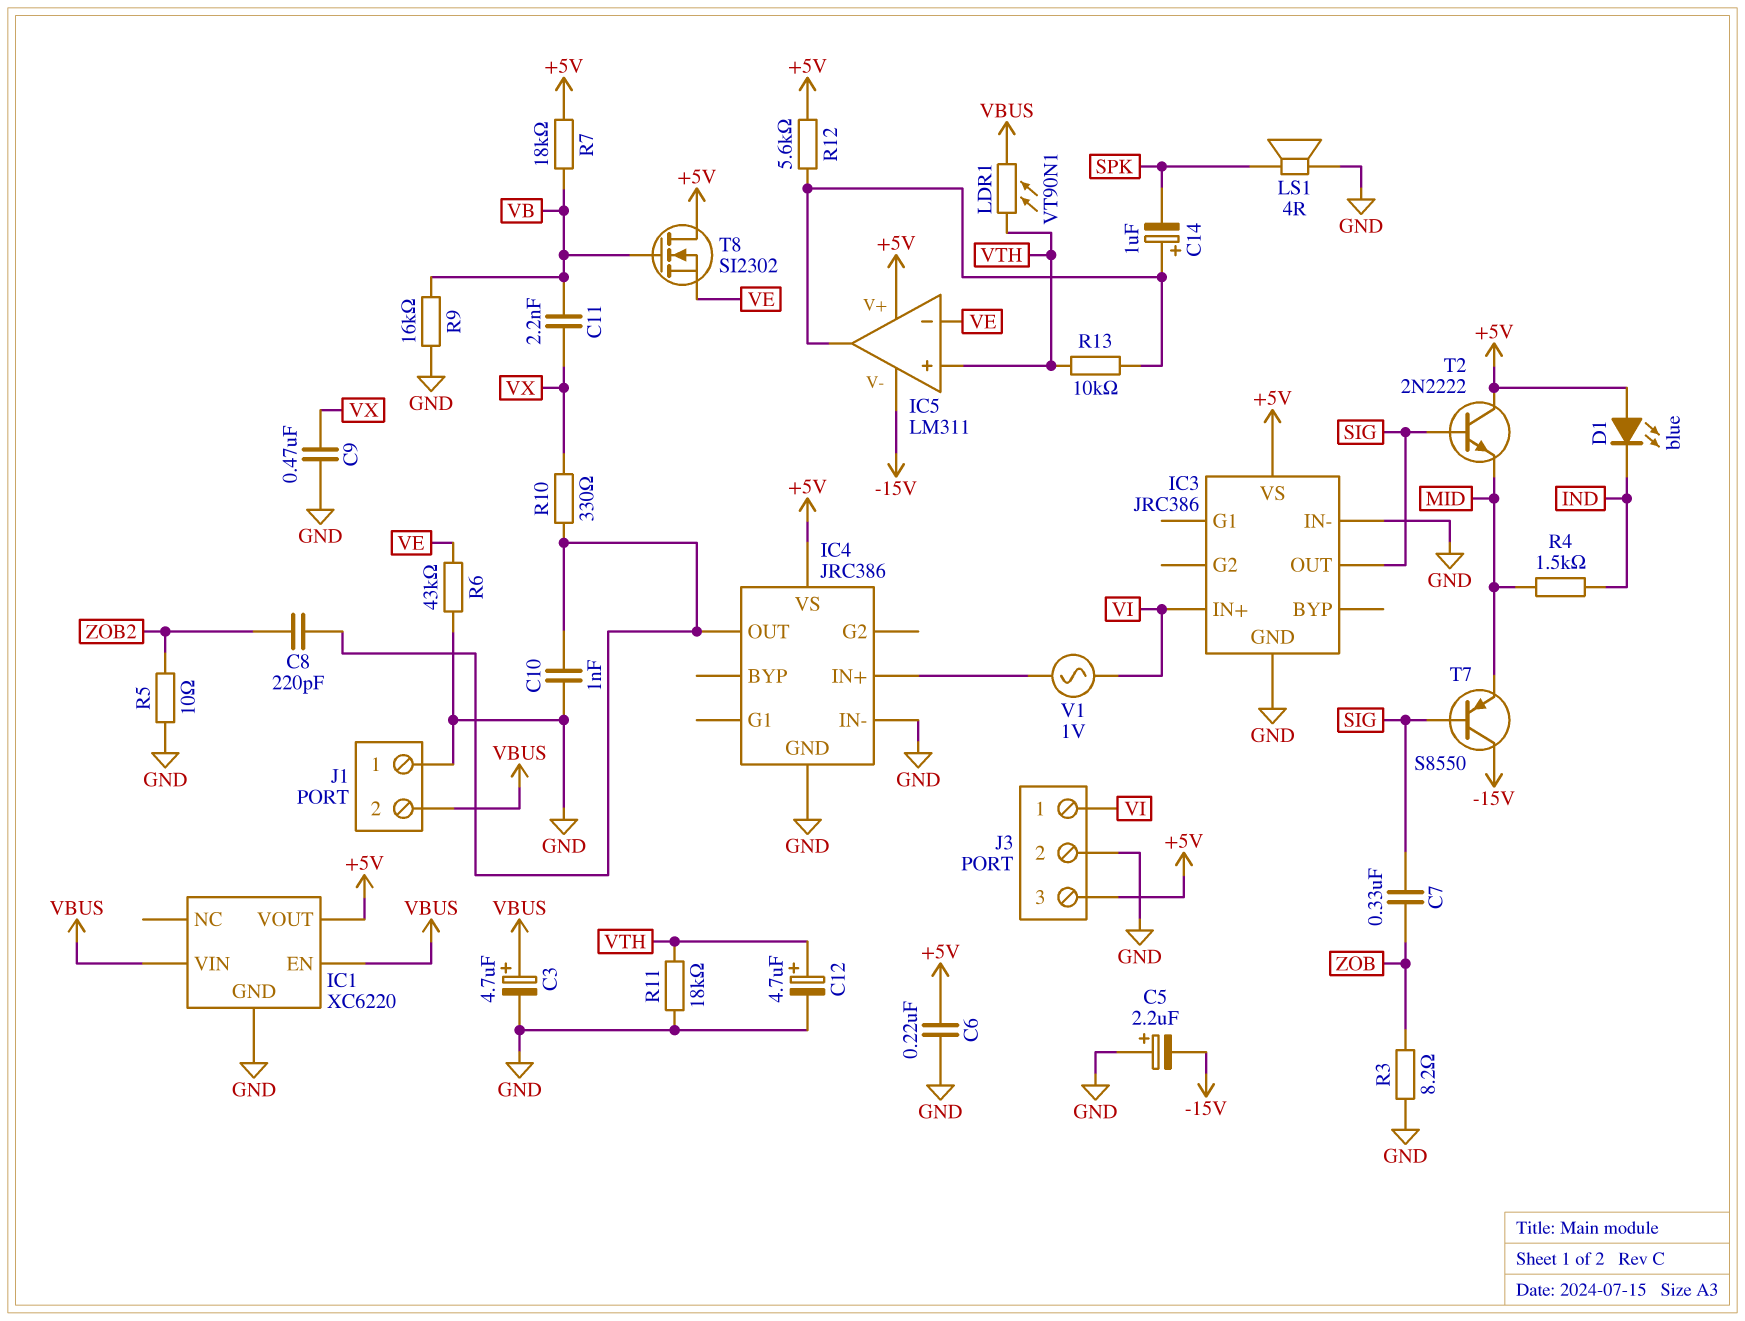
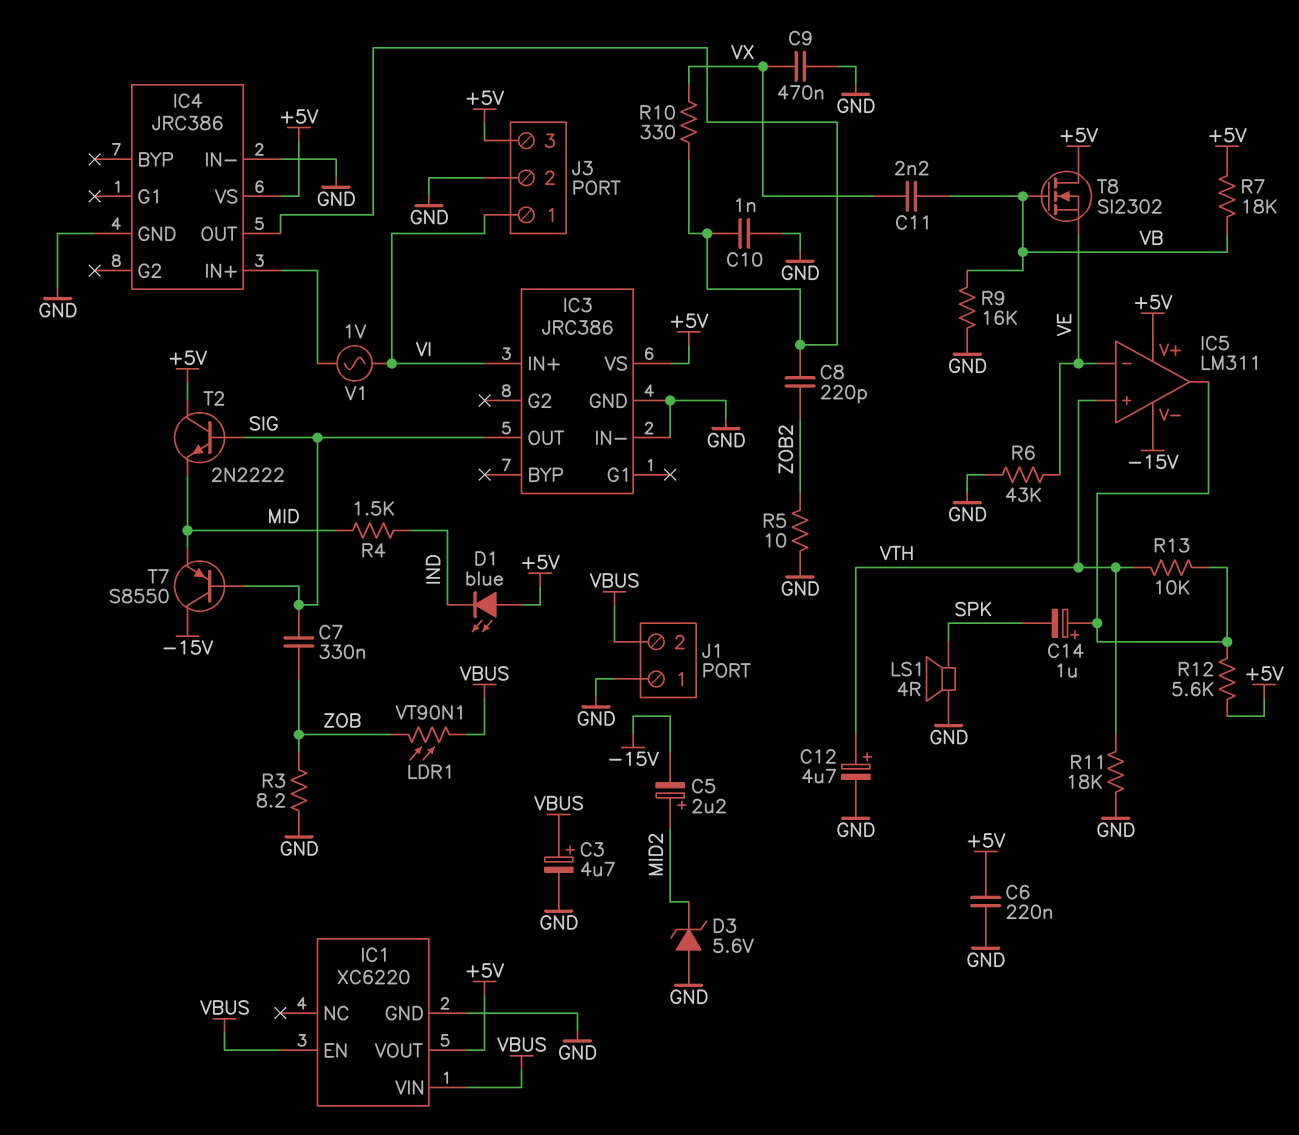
C5: 2.2uF (plus GND, minus -15V) -> 2.2uF (plus MID2, minus -15V)
D3: none -> zener 5.6V (A GND, K MID2)
LDR1: VT90N1 (VBUS, VTH) -> VT90N1 (VBUS, ZOB)

